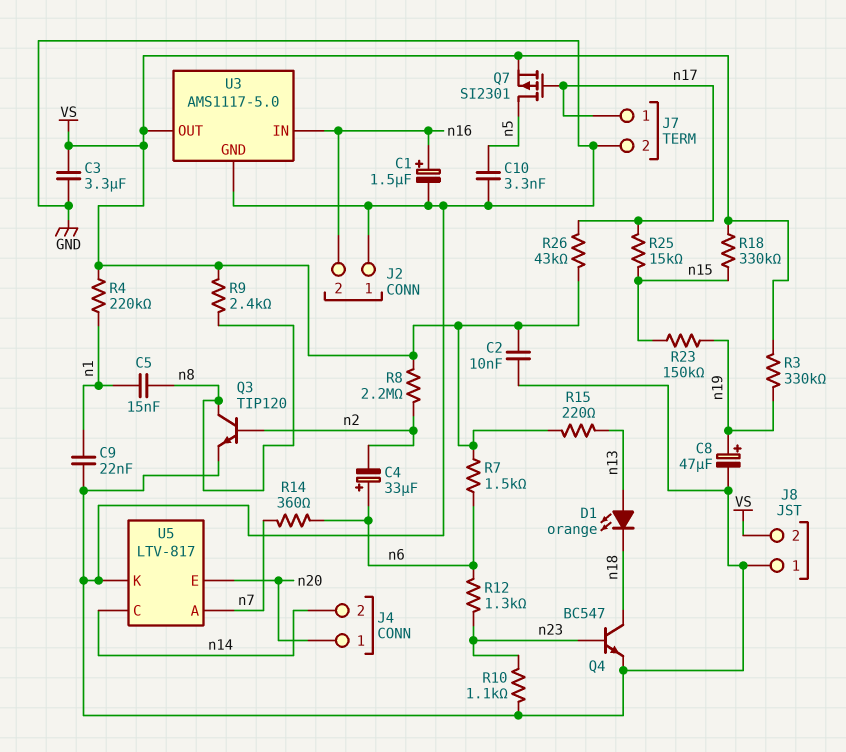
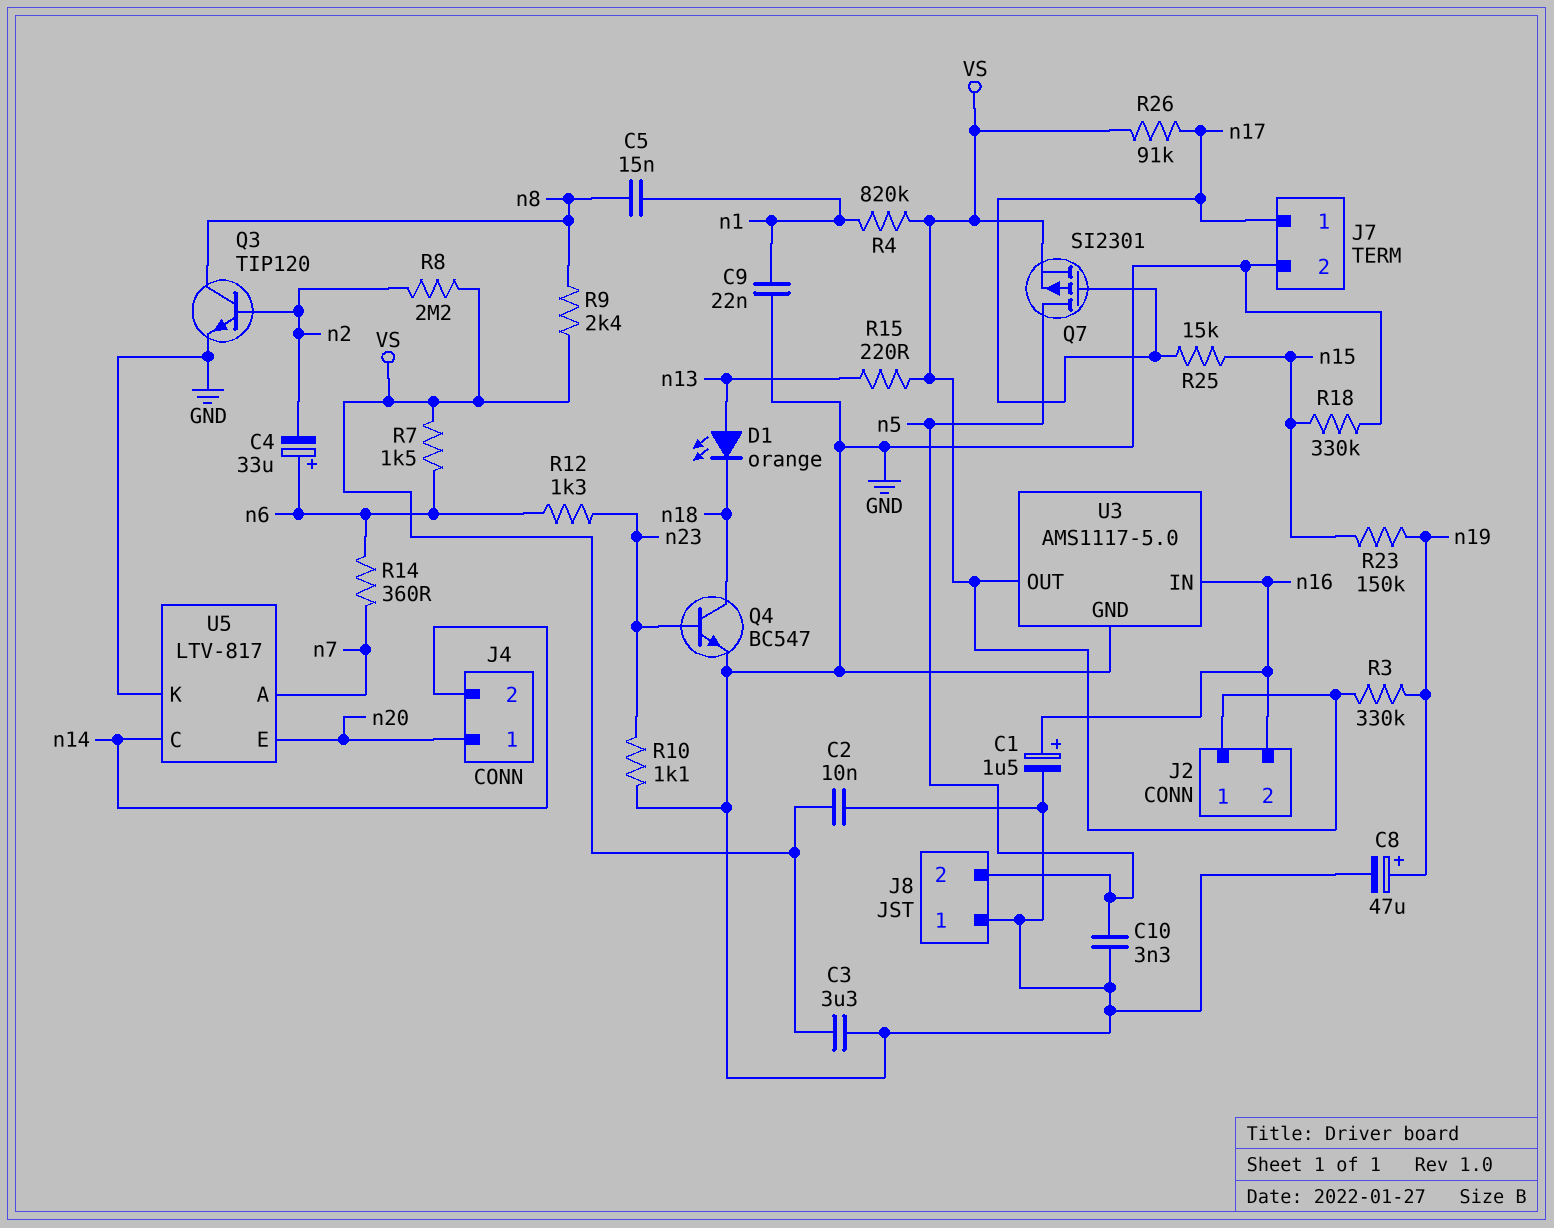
J2 pin 1: GND -> VS
J8 pin 2: VS -> n5
R4: 220k (VS, n1) -> 820k (VS, n1)
R18: 330k (VS, n15) -> 330k (GND, n15)
R26: 43k (VS, n17) -> 91k (VS, n17)

